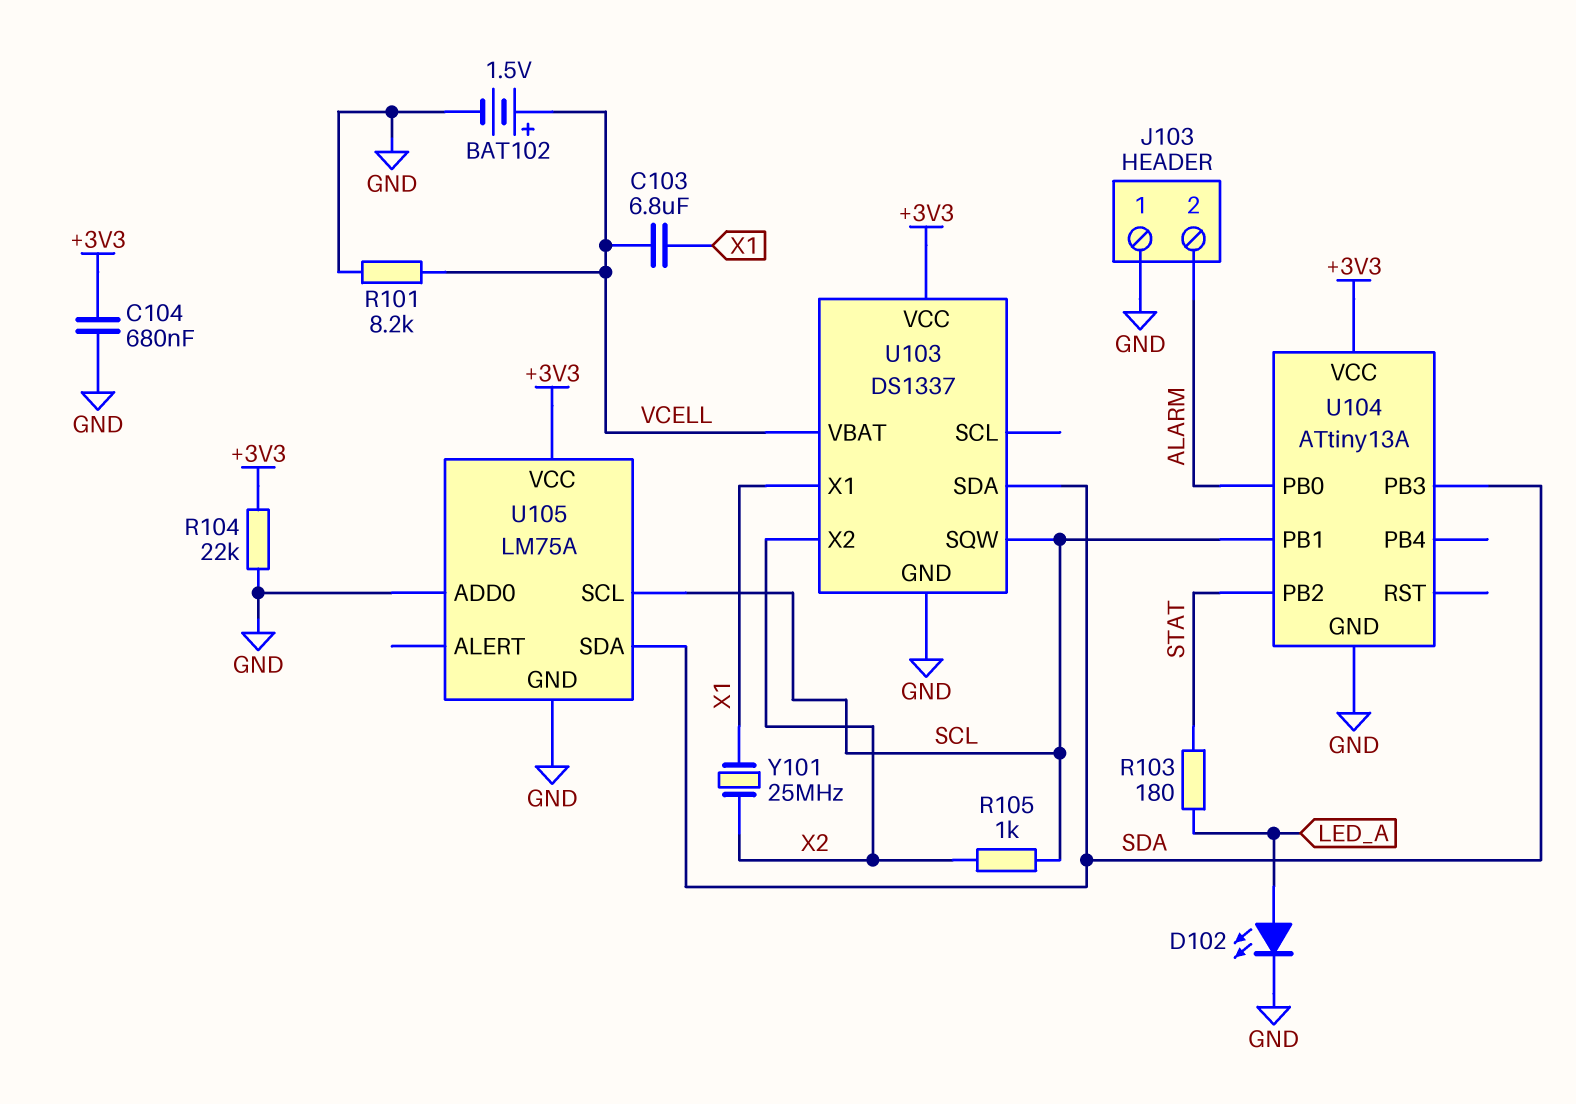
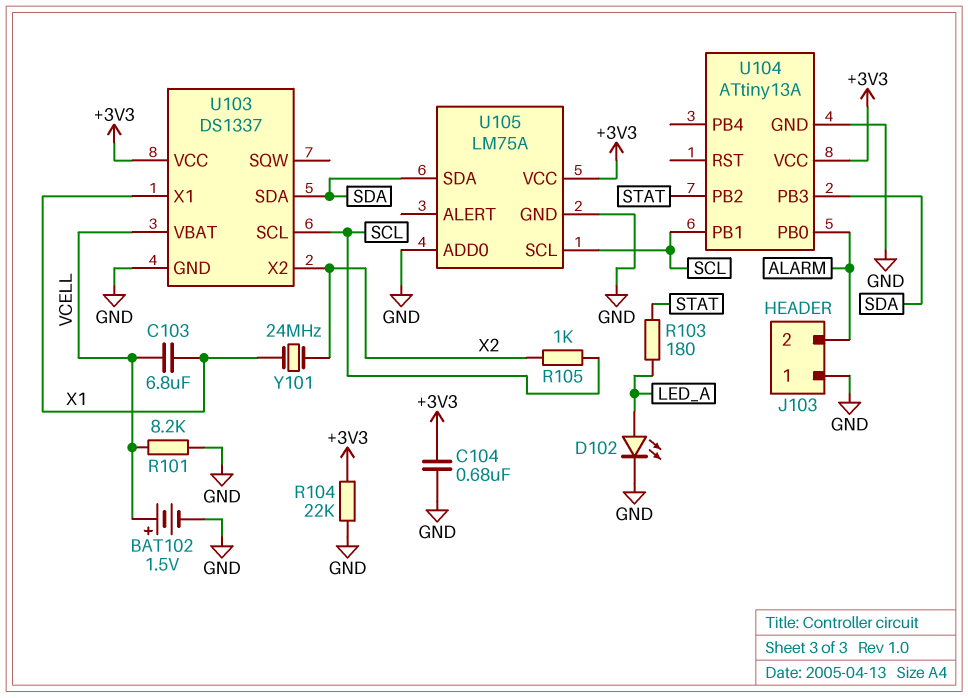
U103 pin SCL: none -> SCL
U103 pin SQW: SCL -> none
Y101: 25MHz (X1, X2) -> 24MHz (X1, X2)

